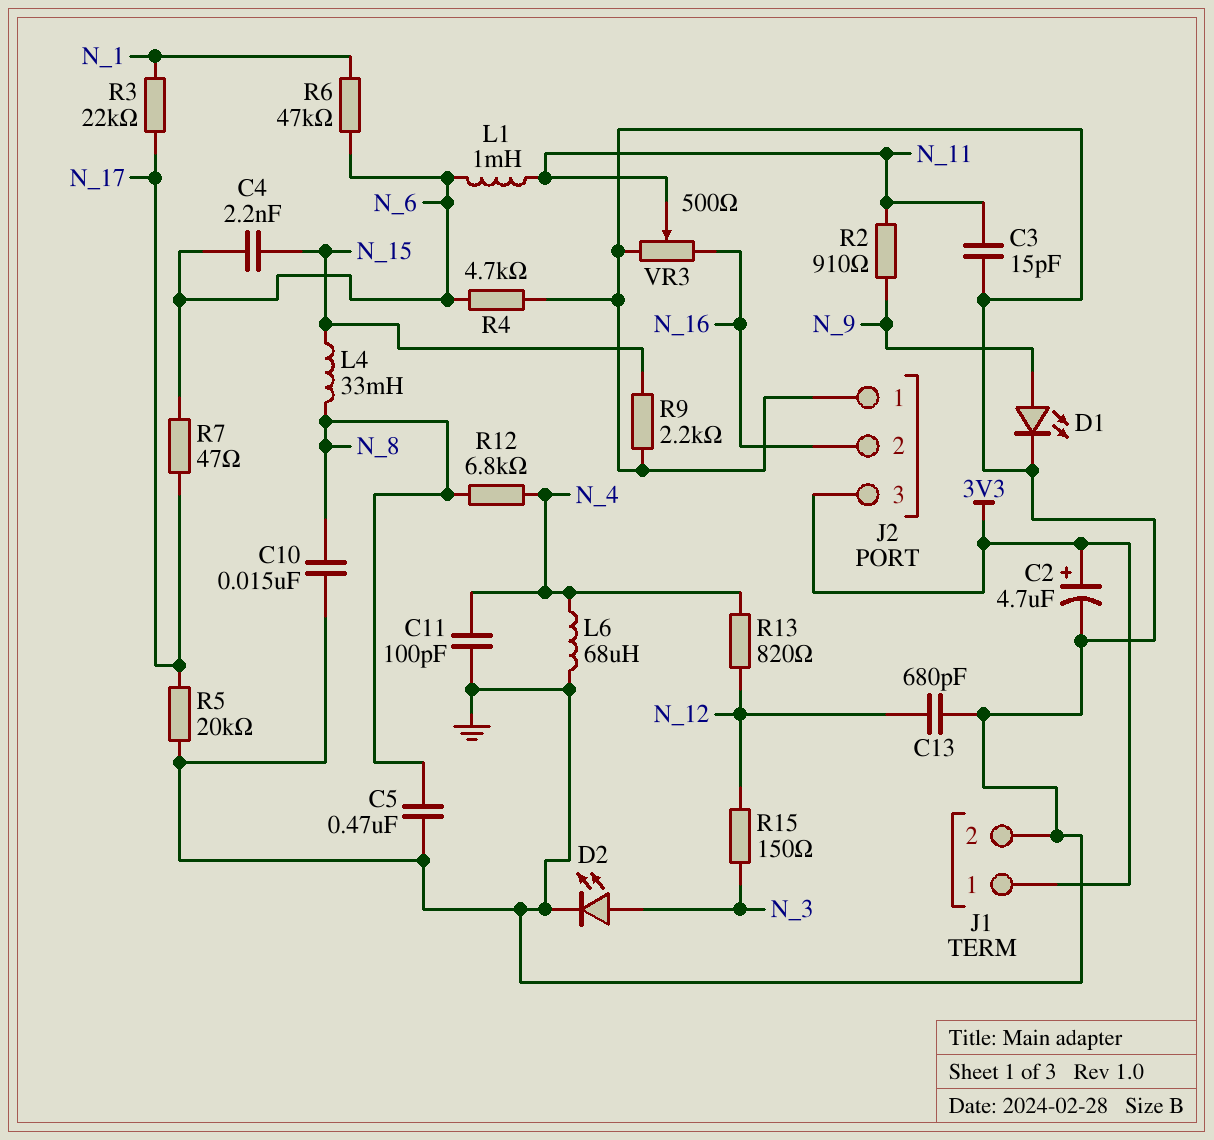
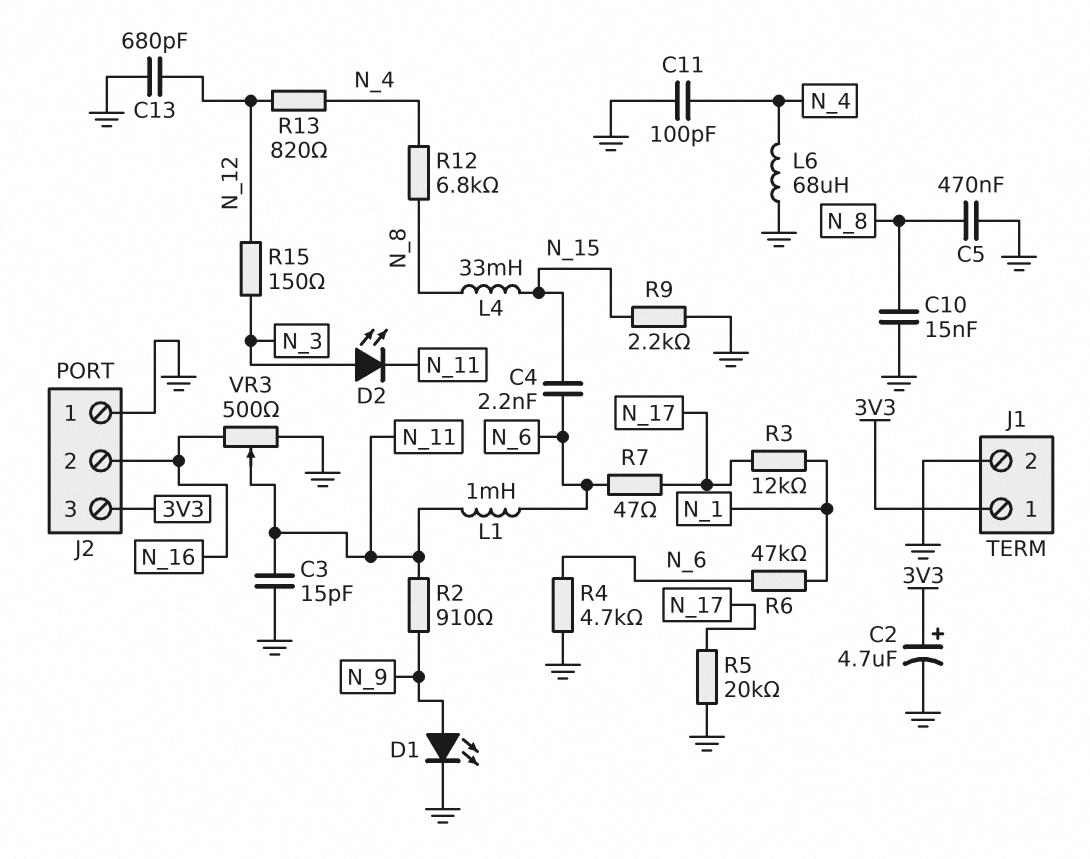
D2: LED (A N_3, K GND) -> LED (A N_3, K N_11)
R3: 22k (N_1, N_17) -> 12k (N_1, N_17)

